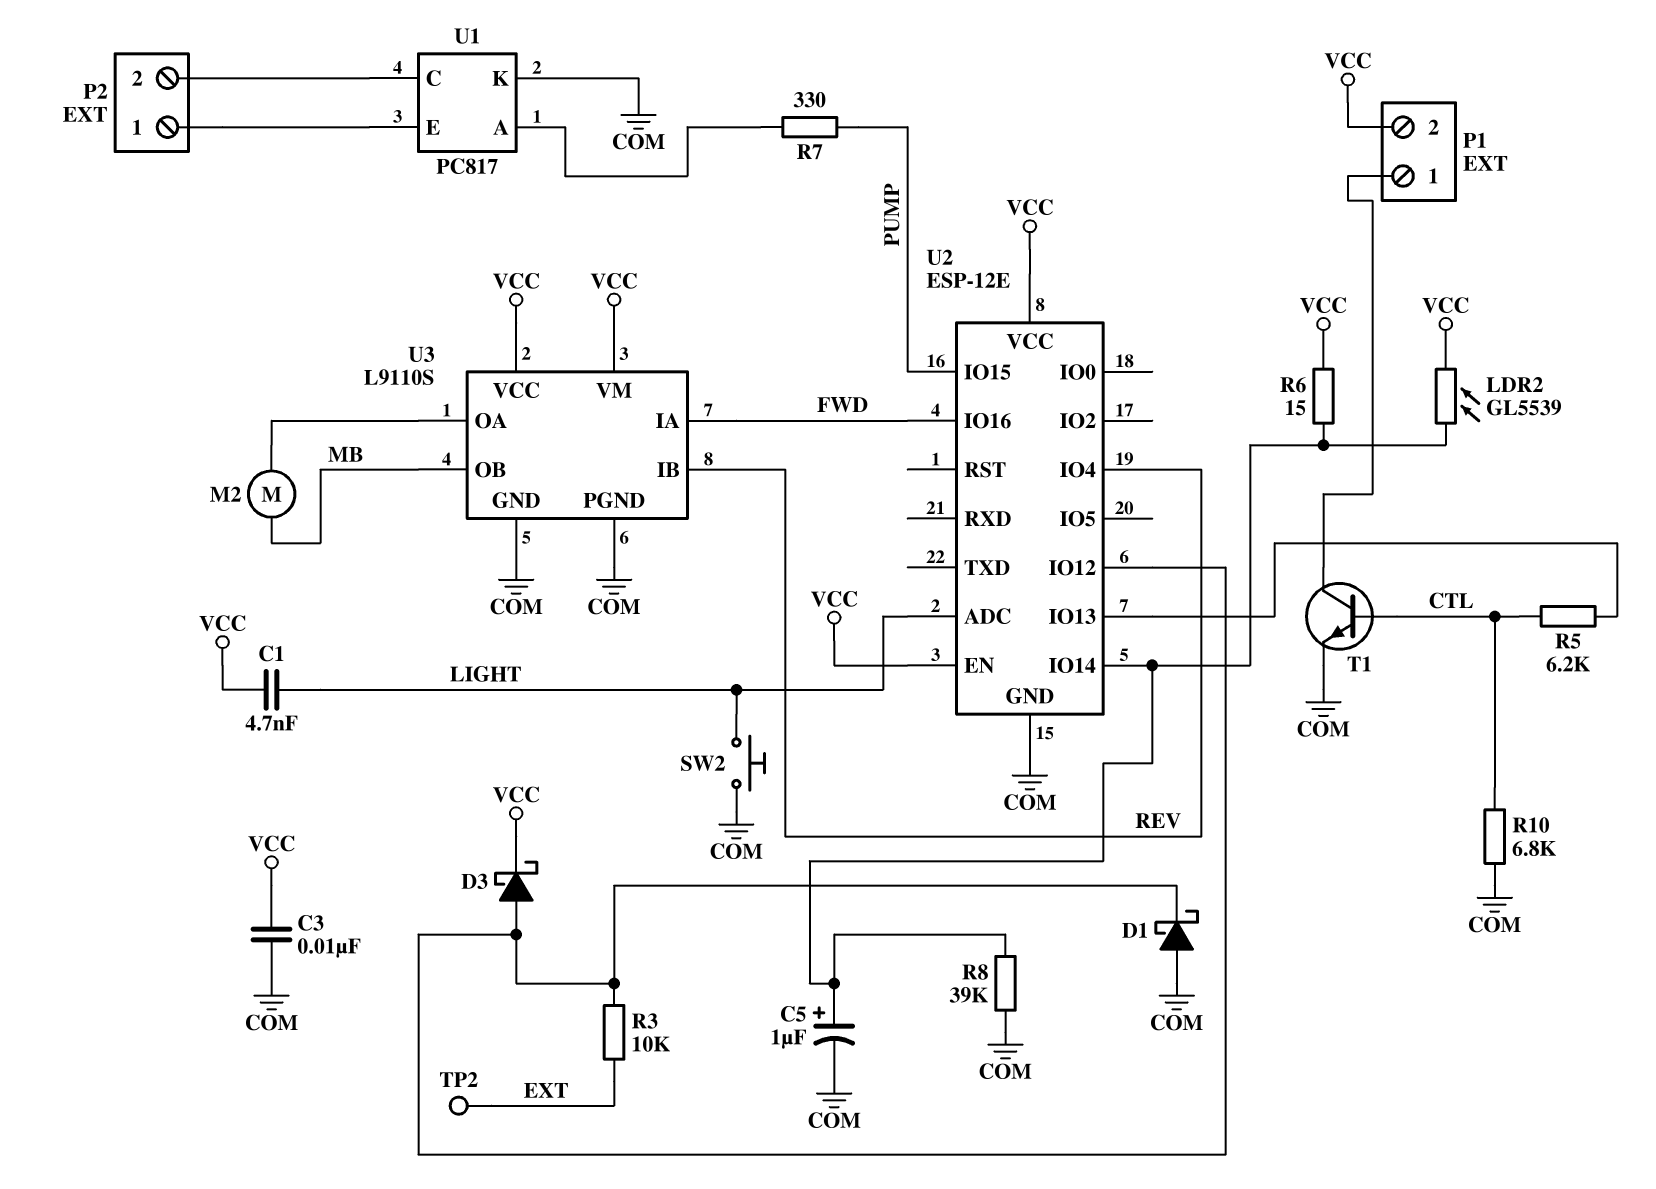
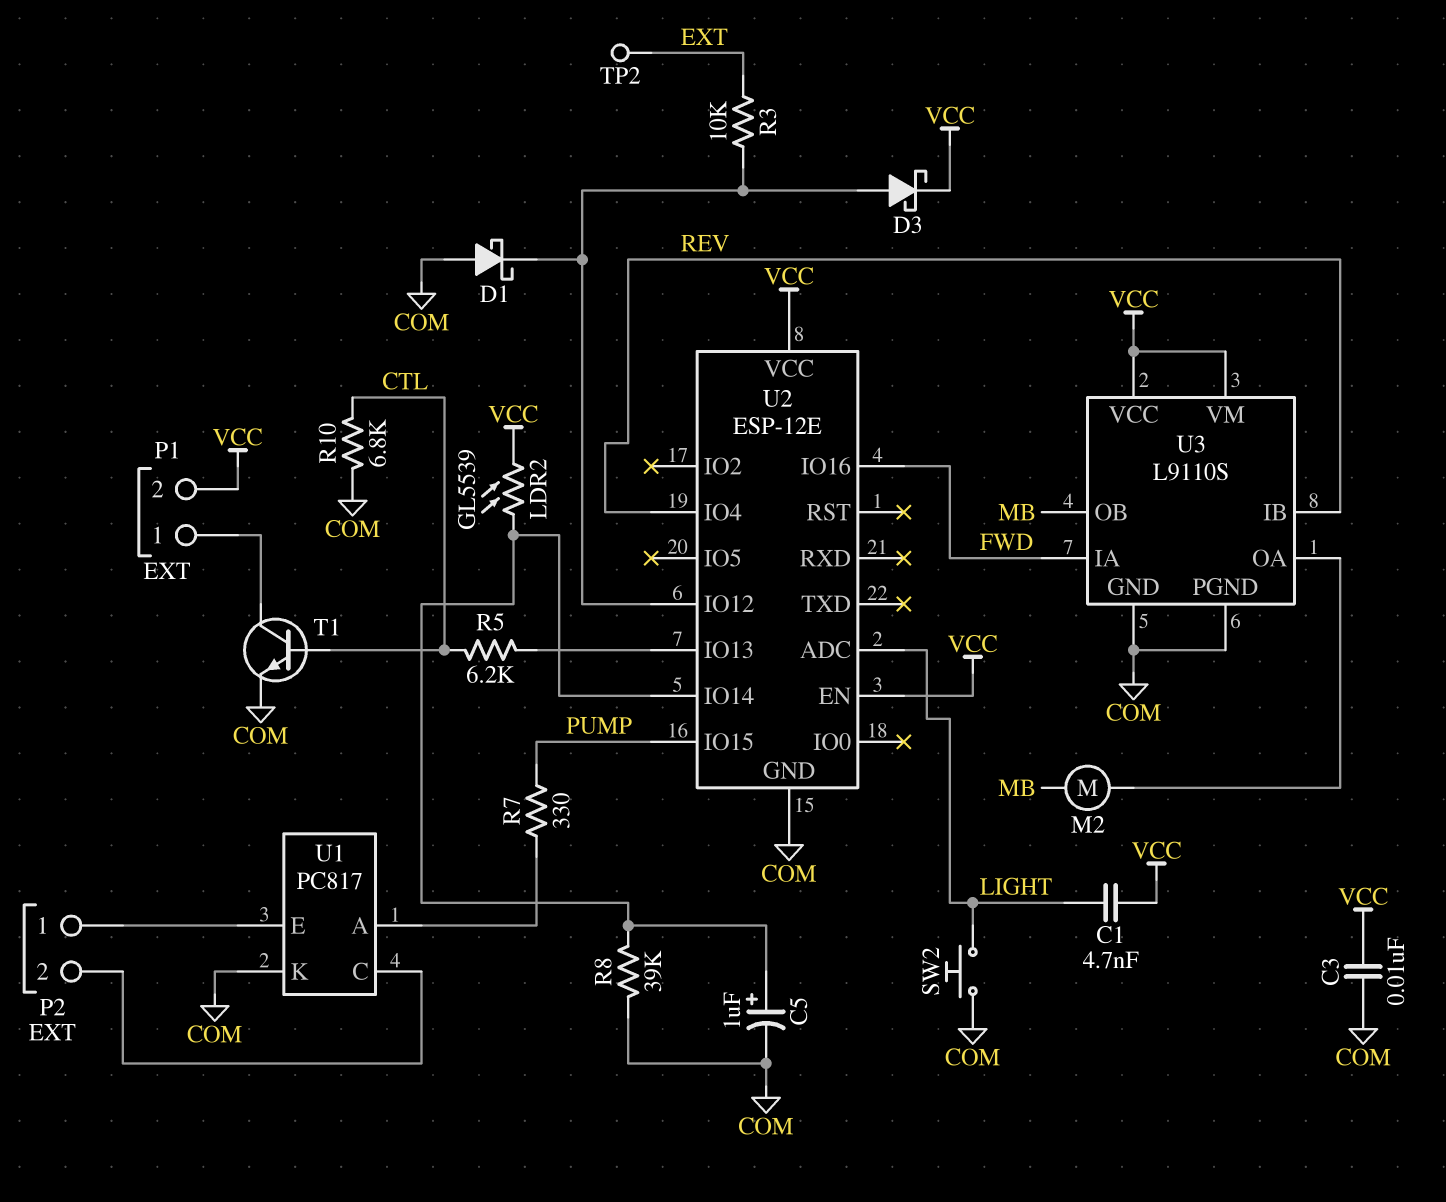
R6: 15 (U2/IO14, VCC) -> none

